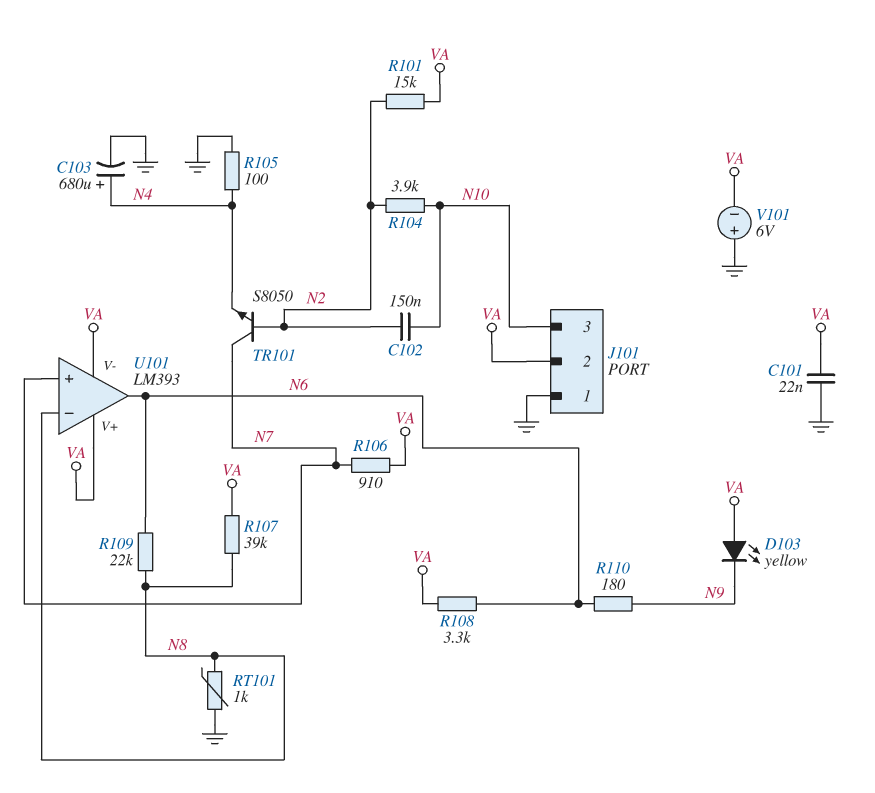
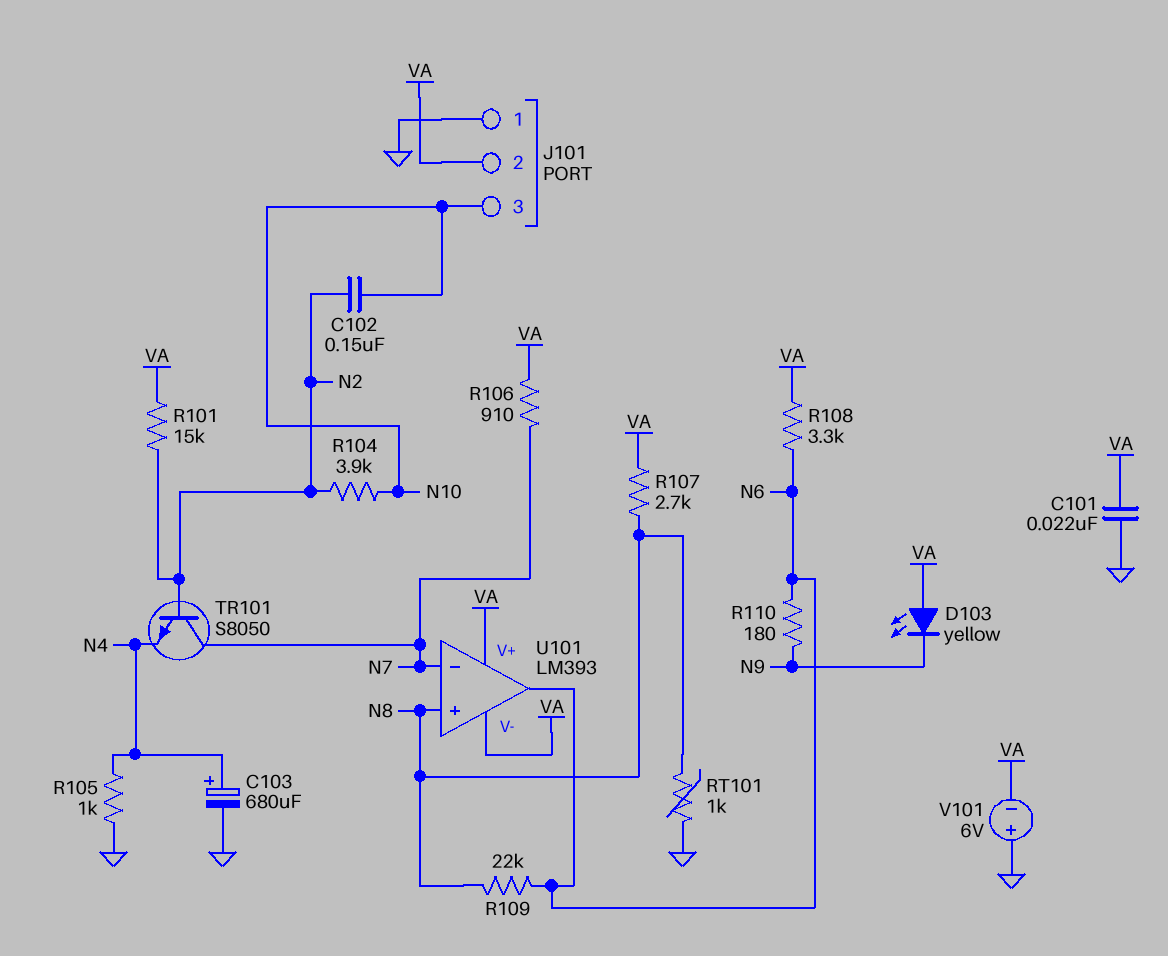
R105: 100 (GND, N4) -> 1k (GND, N4)
R107: 39k (N8, VA) -> 2.7k (N8, VA)
U101 pin in+: N7 -> N8
U101 pin in-: N8 -> N7

